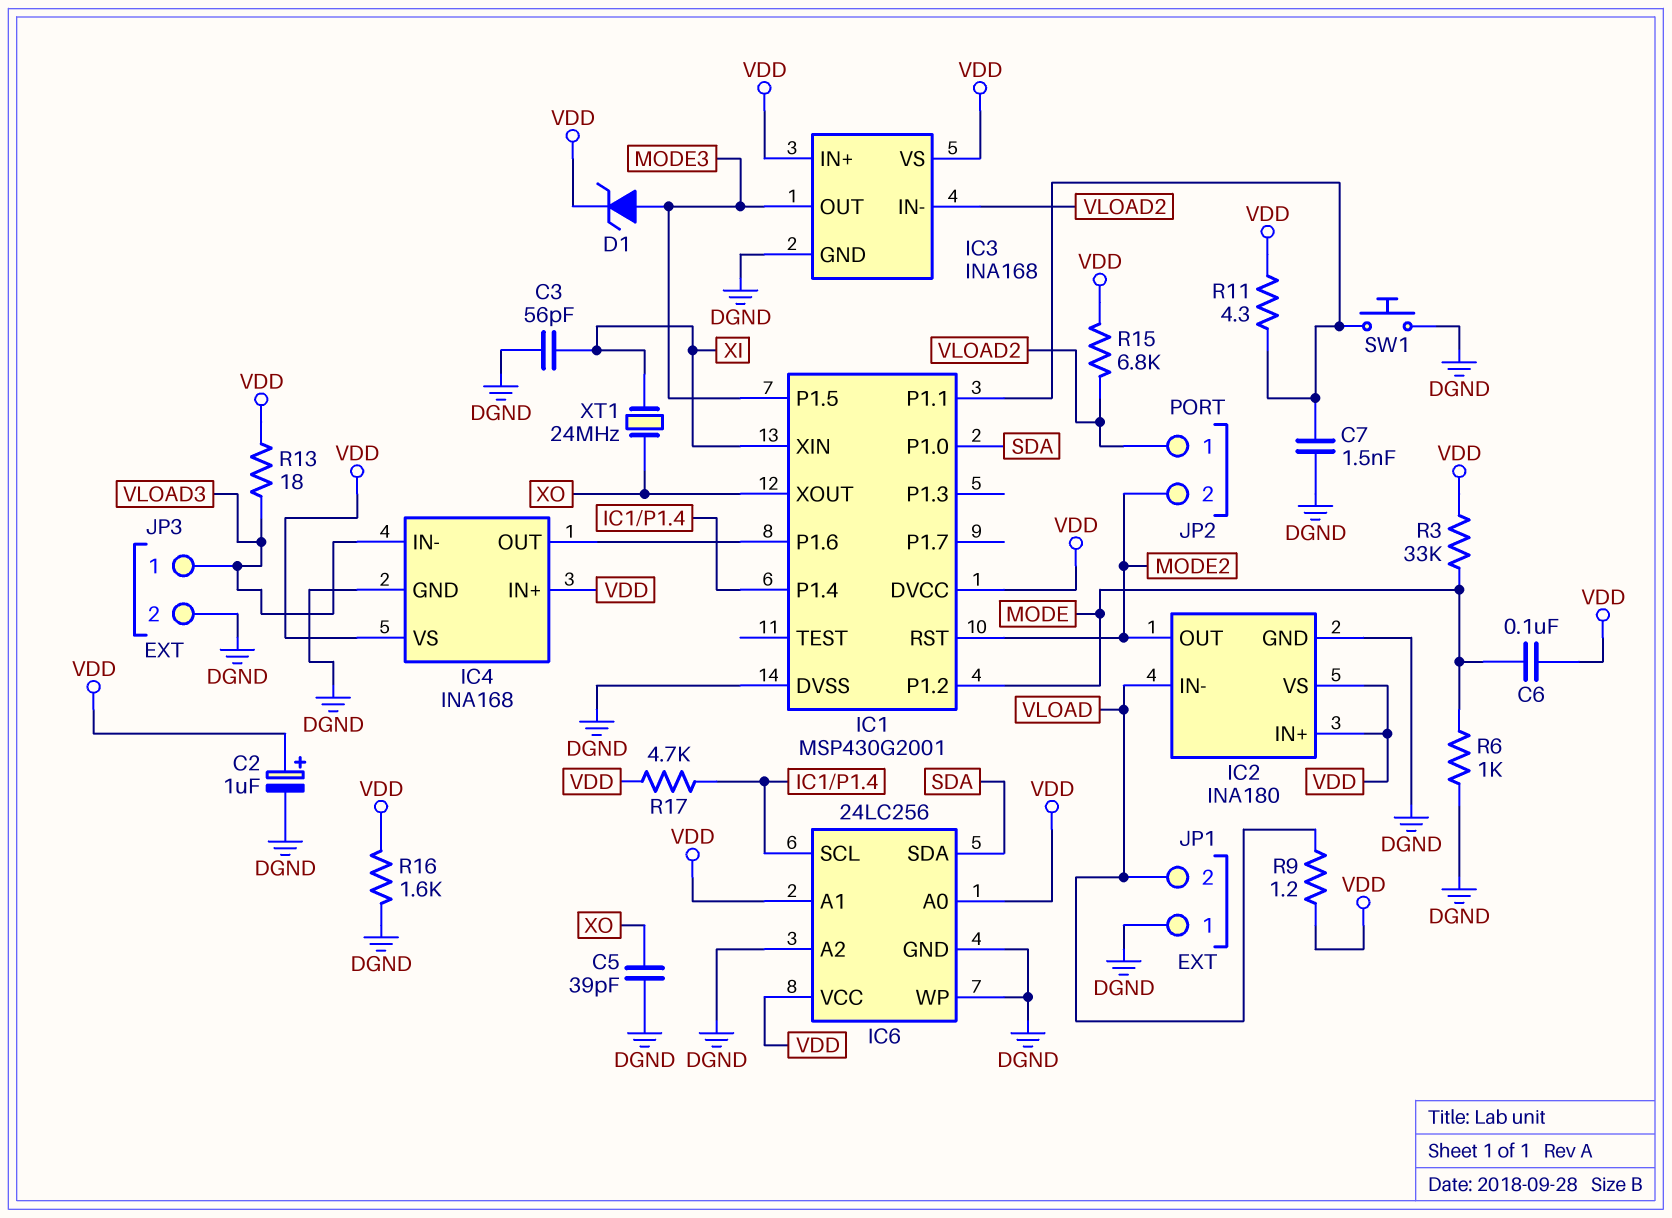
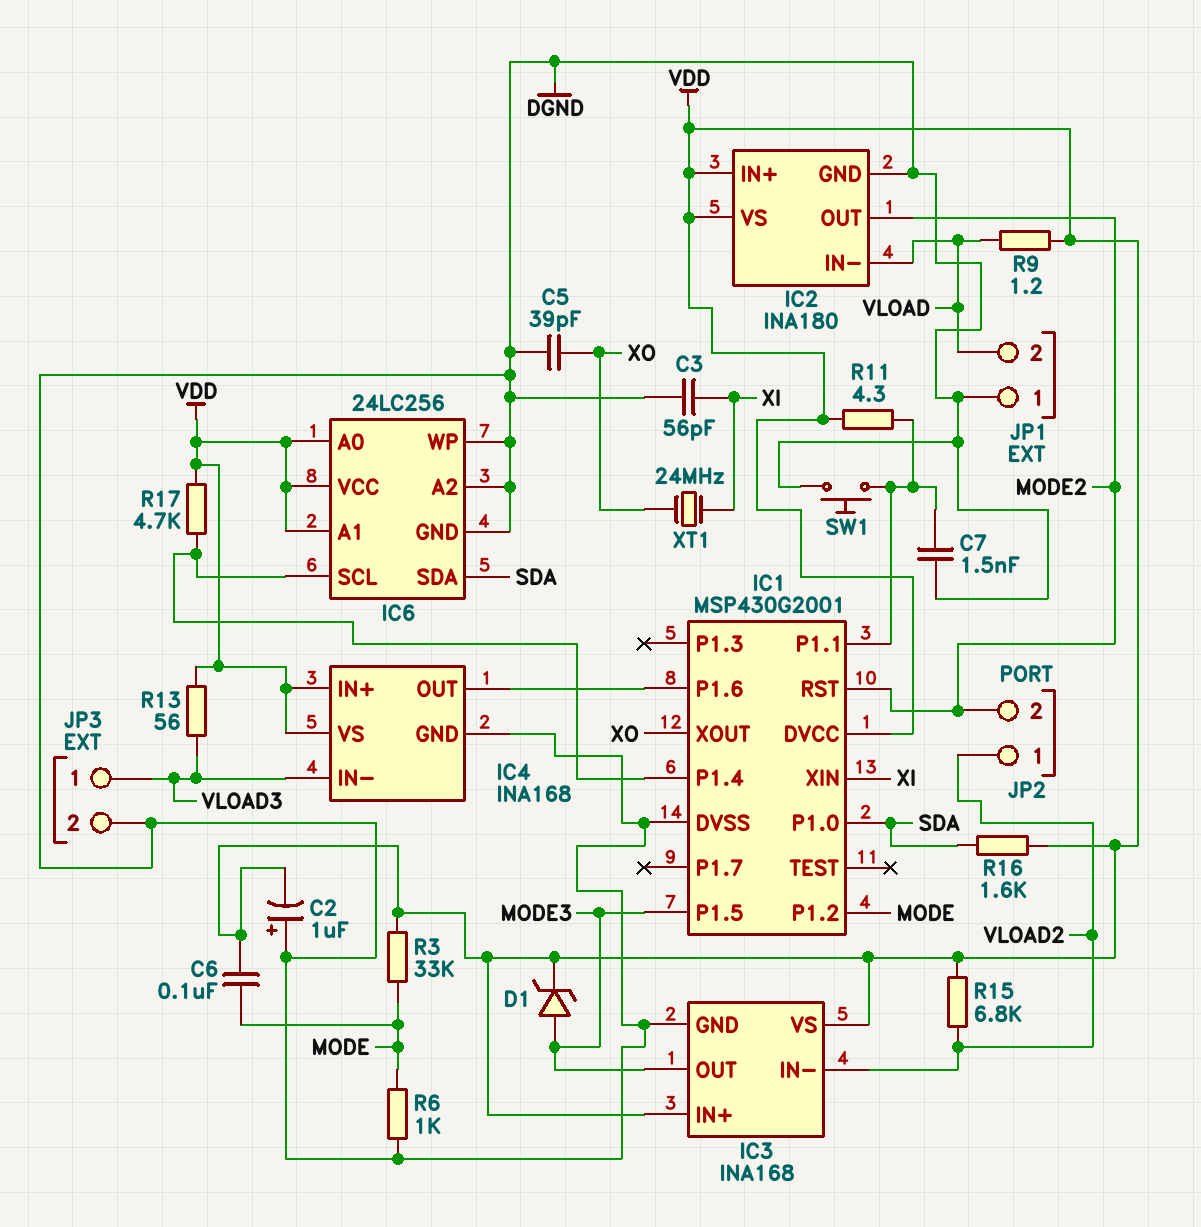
C2: 1uF (plus VDD, minus DGND) -> 1uF (plus DGND, minus VDD)
R13: 18 (VDD, VLOAD3) -> 56 (VDD, VLOAD3)
R16: 1.6k (DGND, VDD) -> 1.6k (SDA, VDD)

